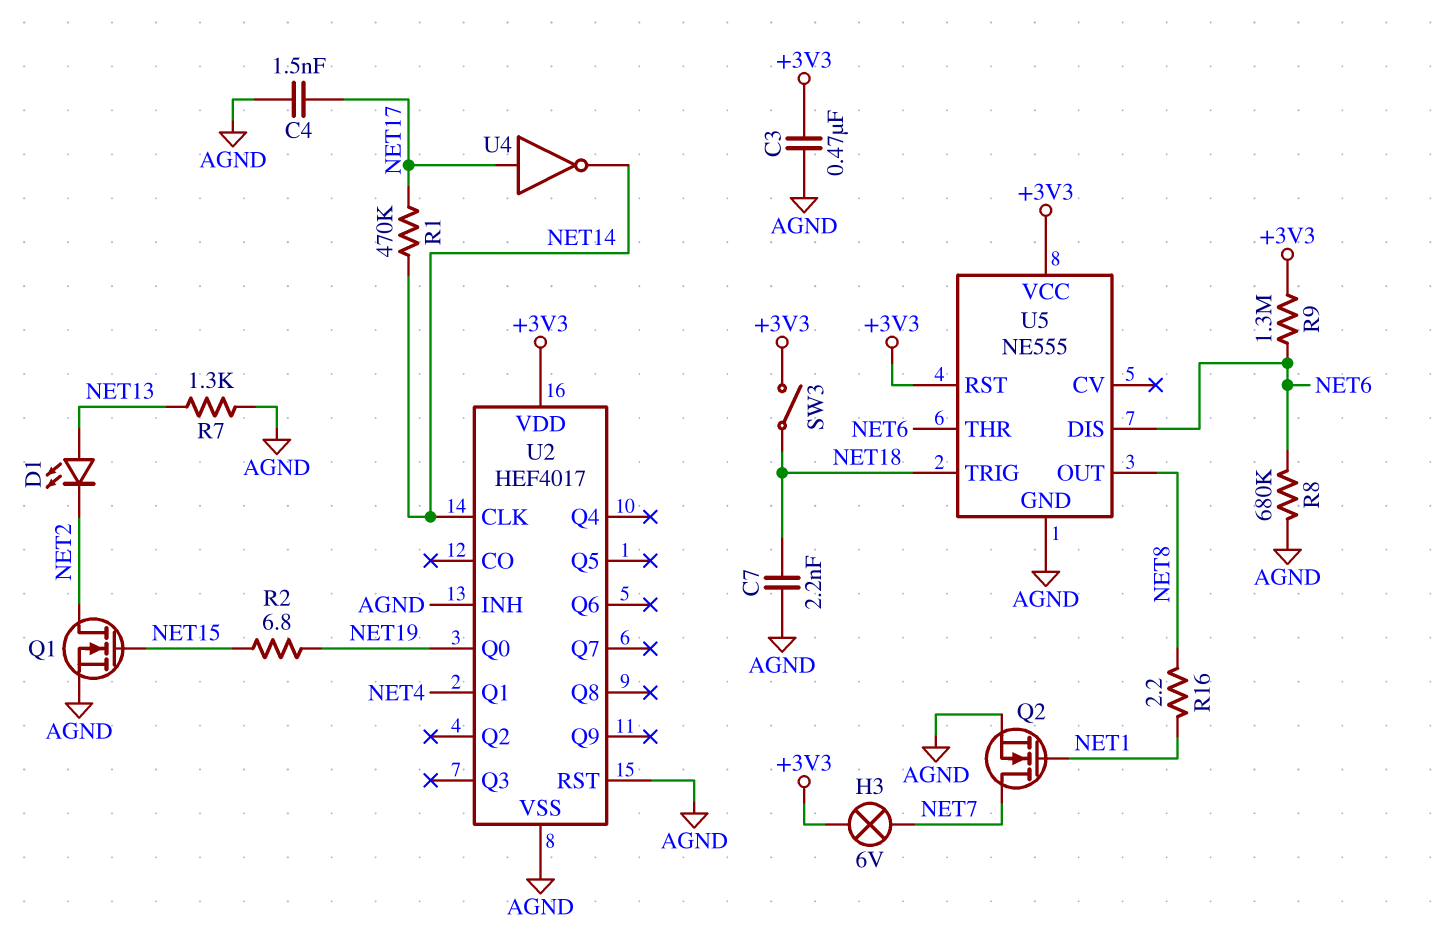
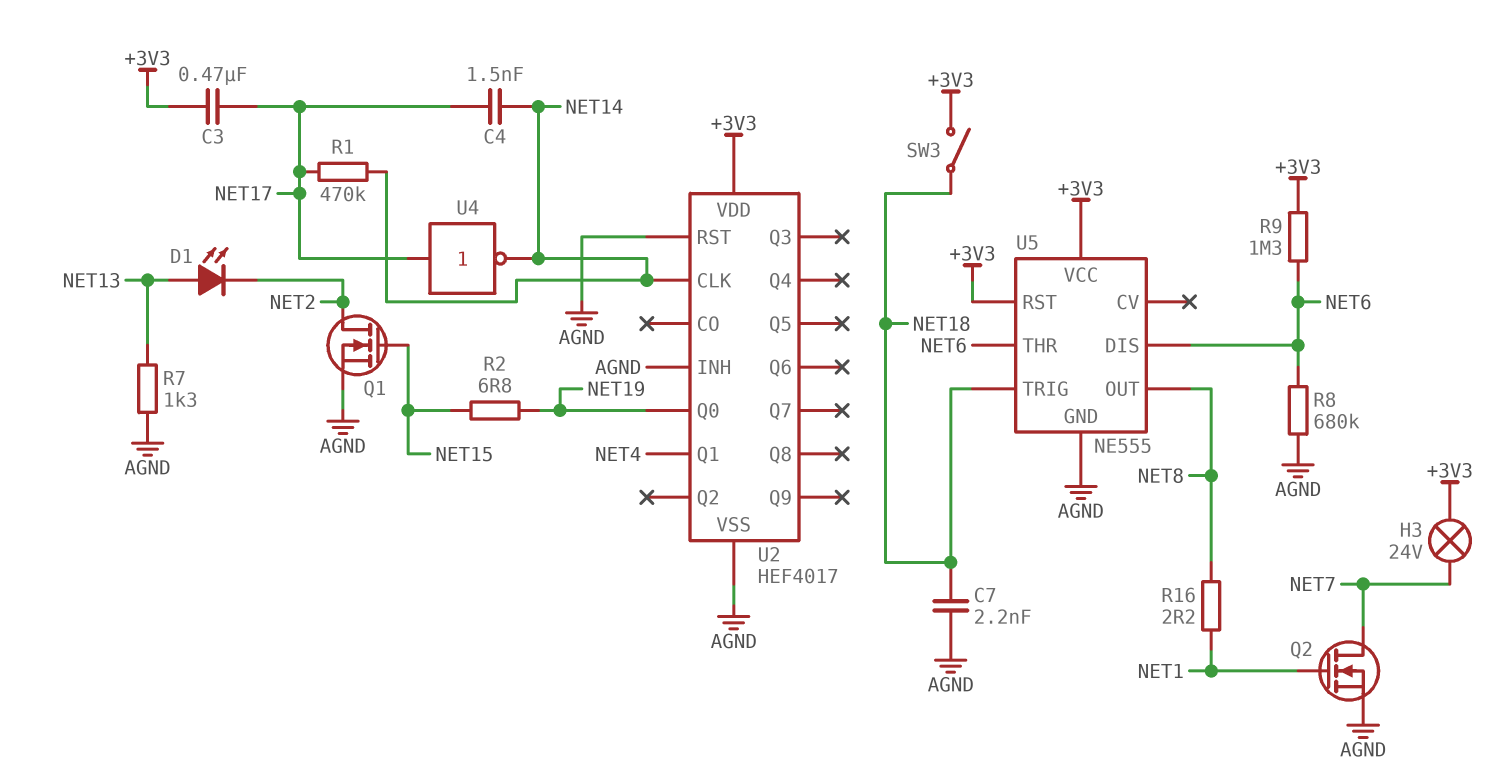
C3: 470nF (+3V3, AGND) -> 470nF (+3V3, NET17)
C4: 1.5nF (AGND, NET17) -> 1.5nF (NET14, NET17)
H3: lamp 6V (+3V3, NET7) -> lamp 24V (+3V3, NET7)

